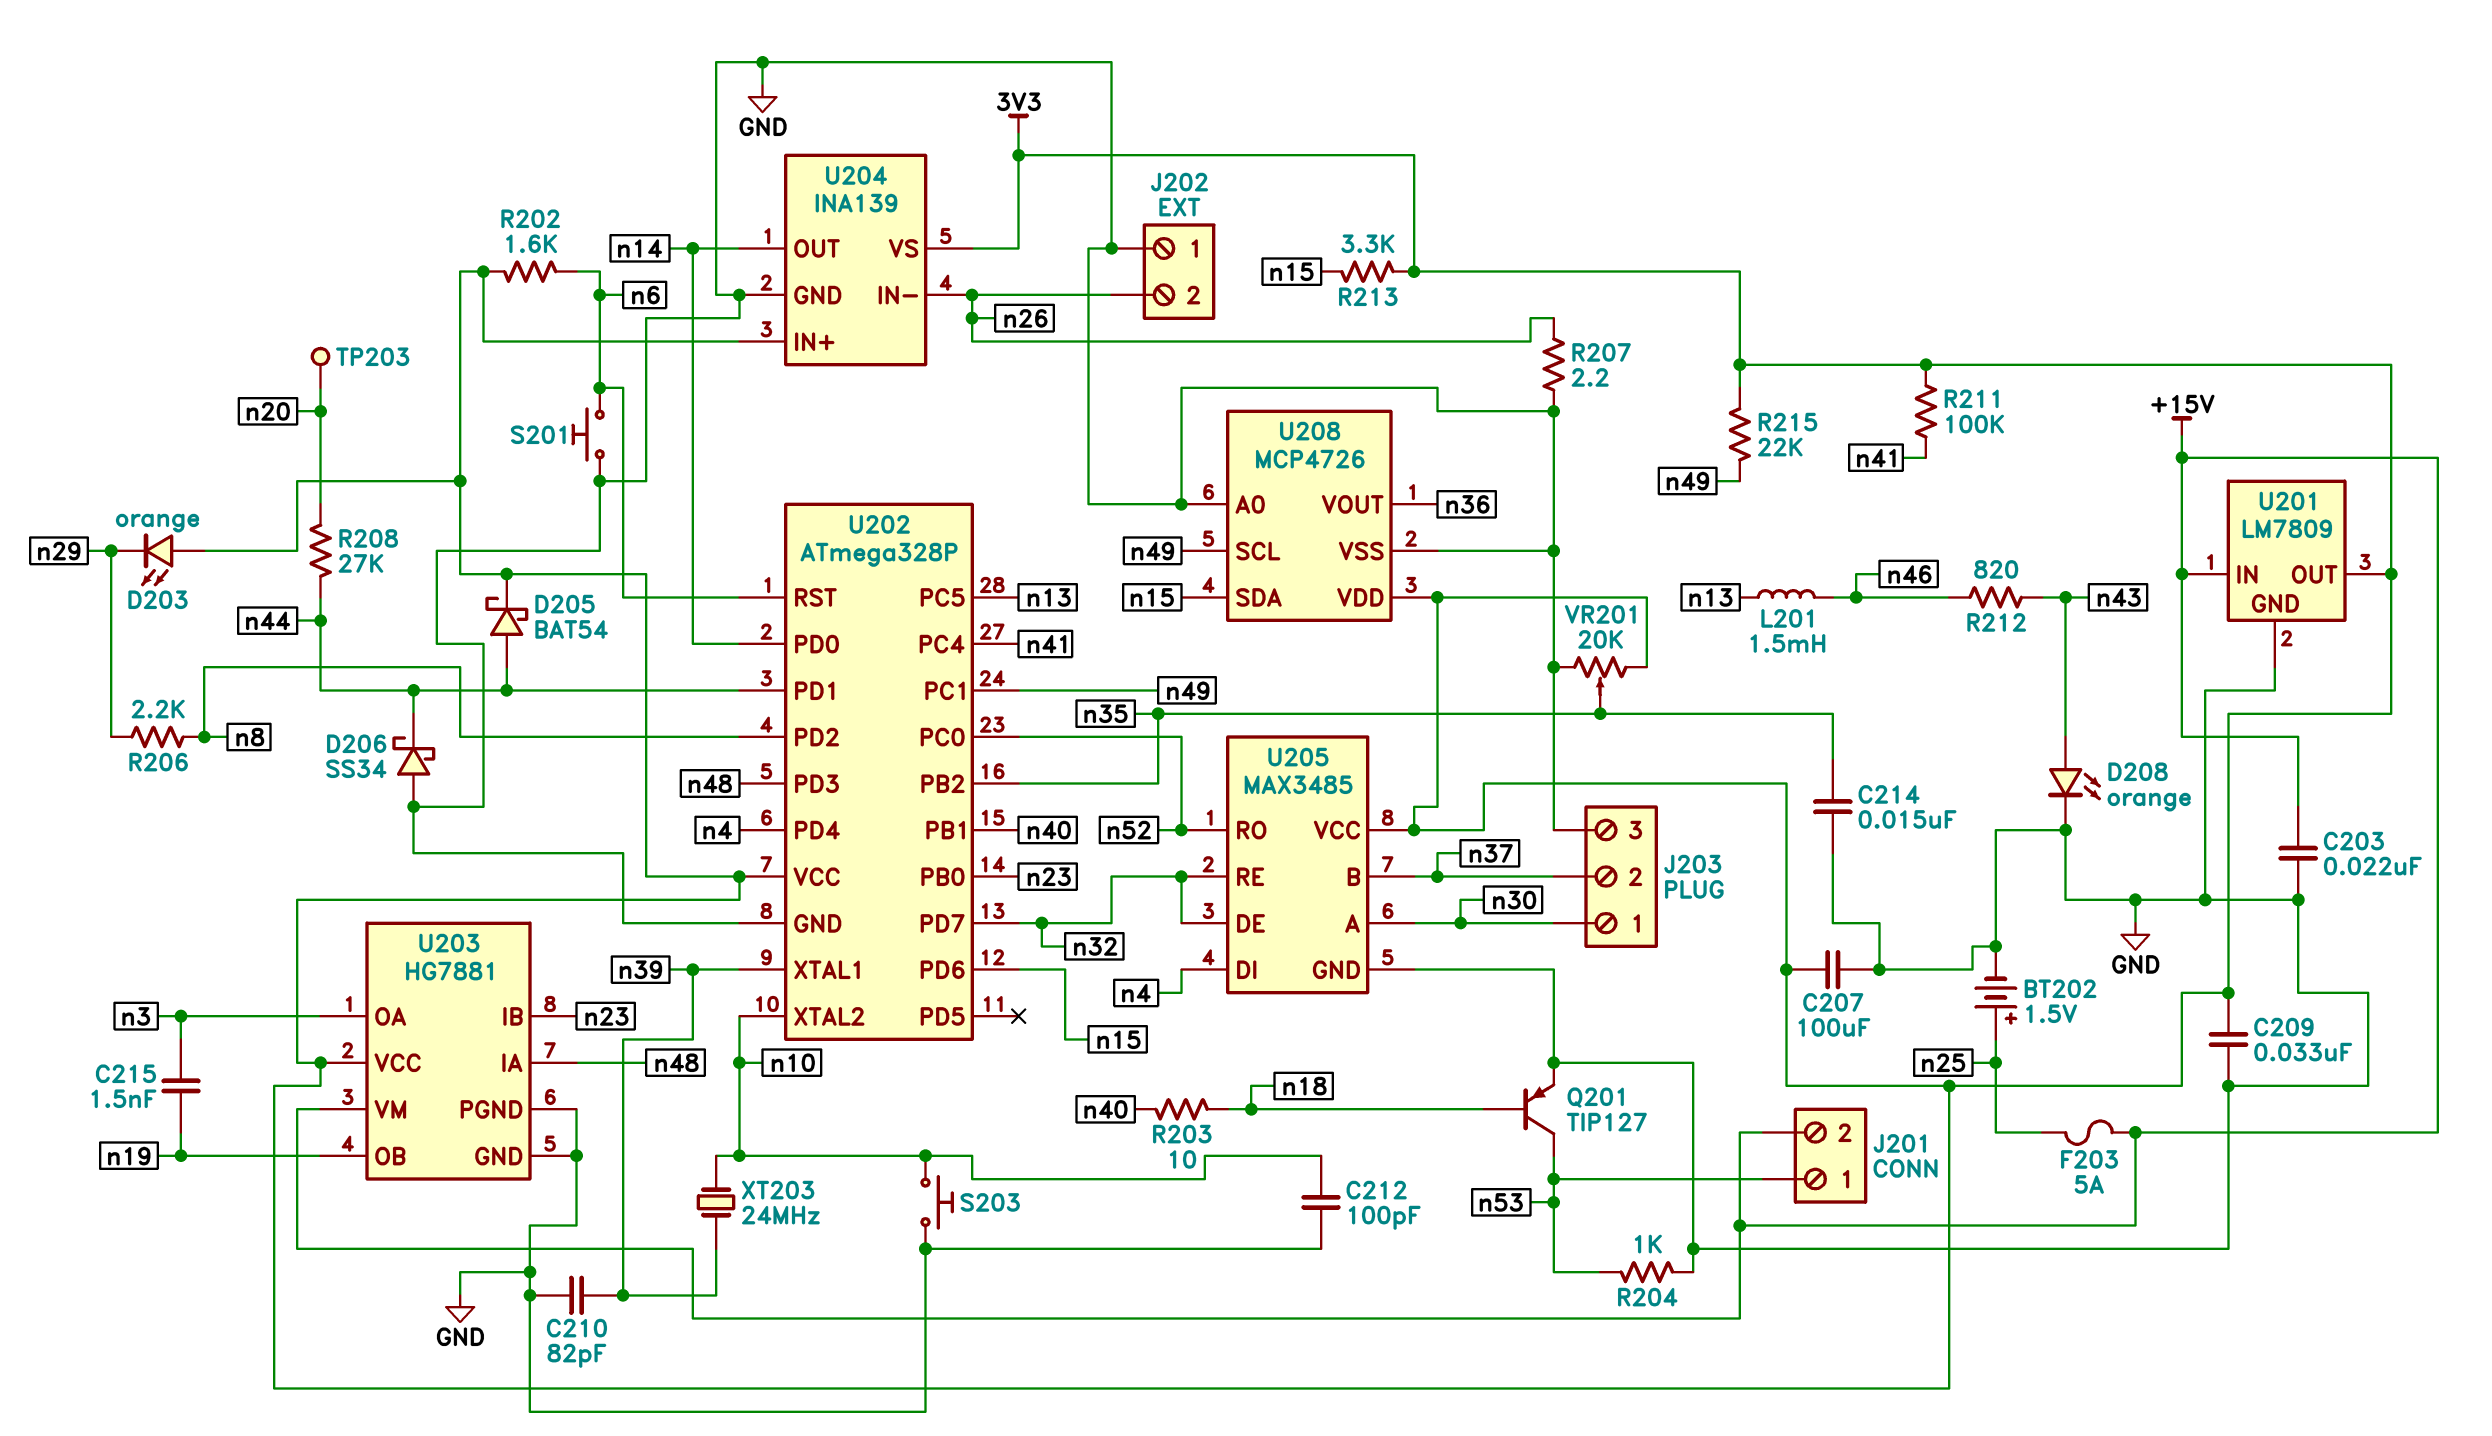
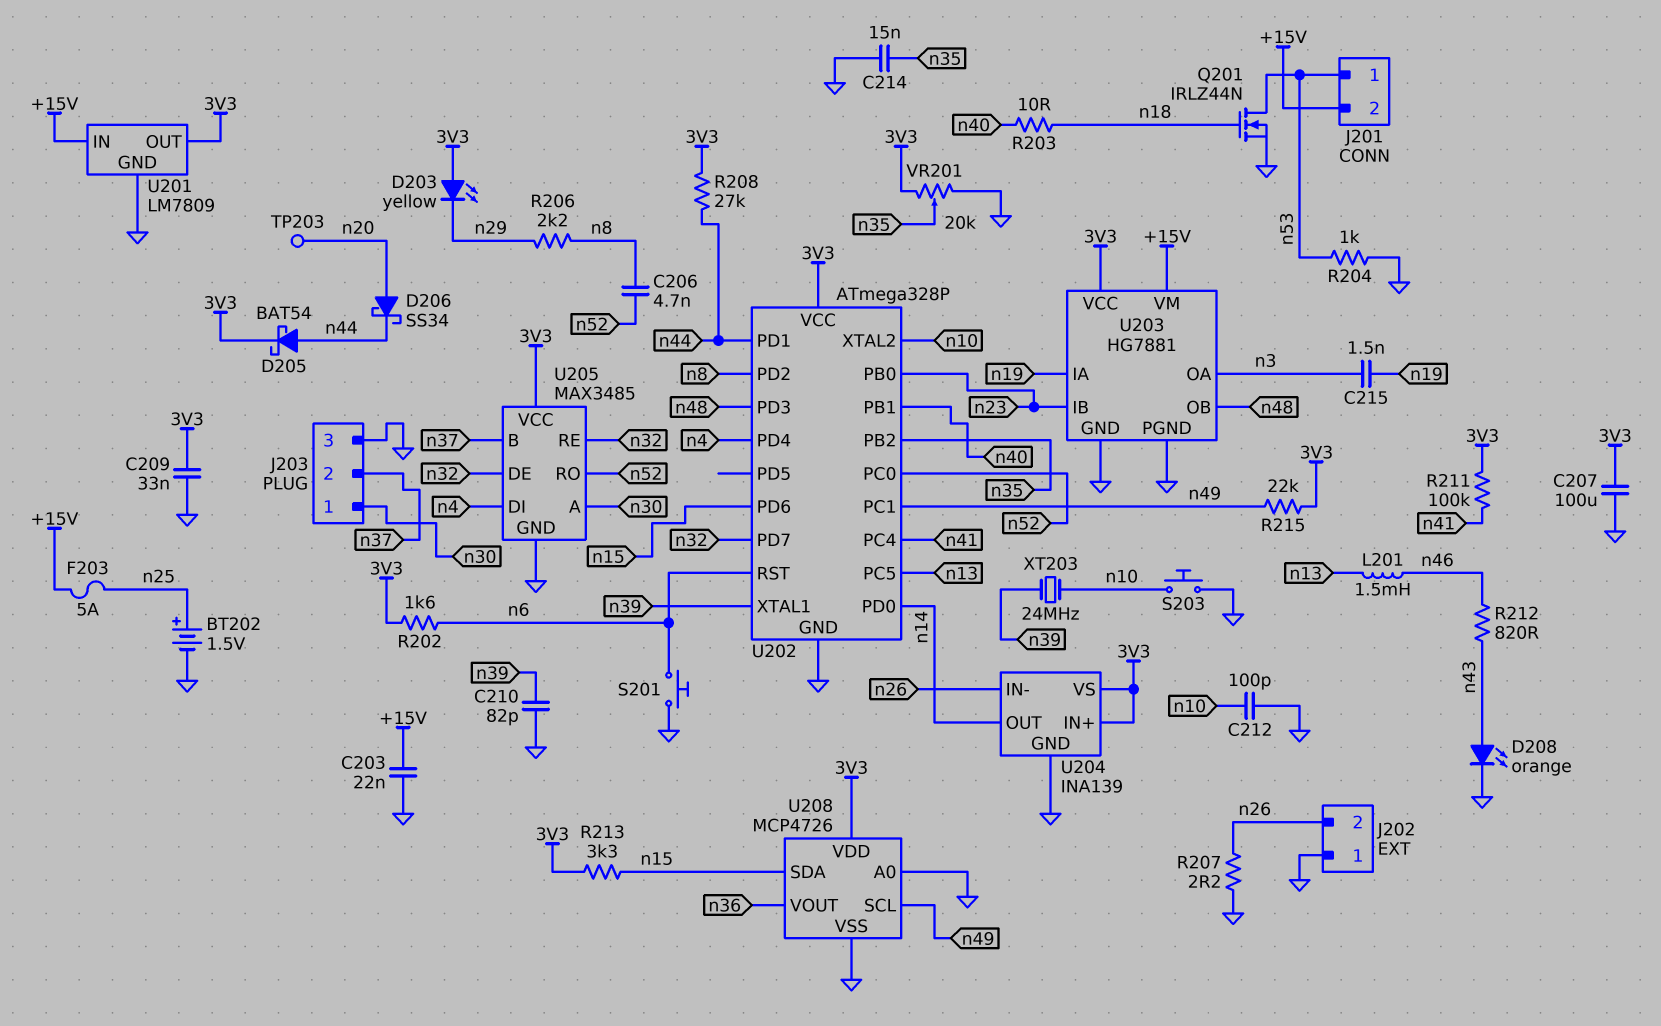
C206: none -> 4.7nF (n8, n52)
D203: LED orange (A 3V3, K n29) -> LED yellow (A 3V3, K n29)
D206: schottky SS34 (A GND, K n44) -> schottky SS34 (A n20, K n44)
Q201: PNP TIP127 (B n18, C n53, E GND) -> NMOS IRLZ44N (G n18, D n53, S GND)
R208: 27k (n20, n44) -> 27k (3V3, n44)
U203 pin IA: n48 -> n19
U203 pin OB: n19 -> n48

